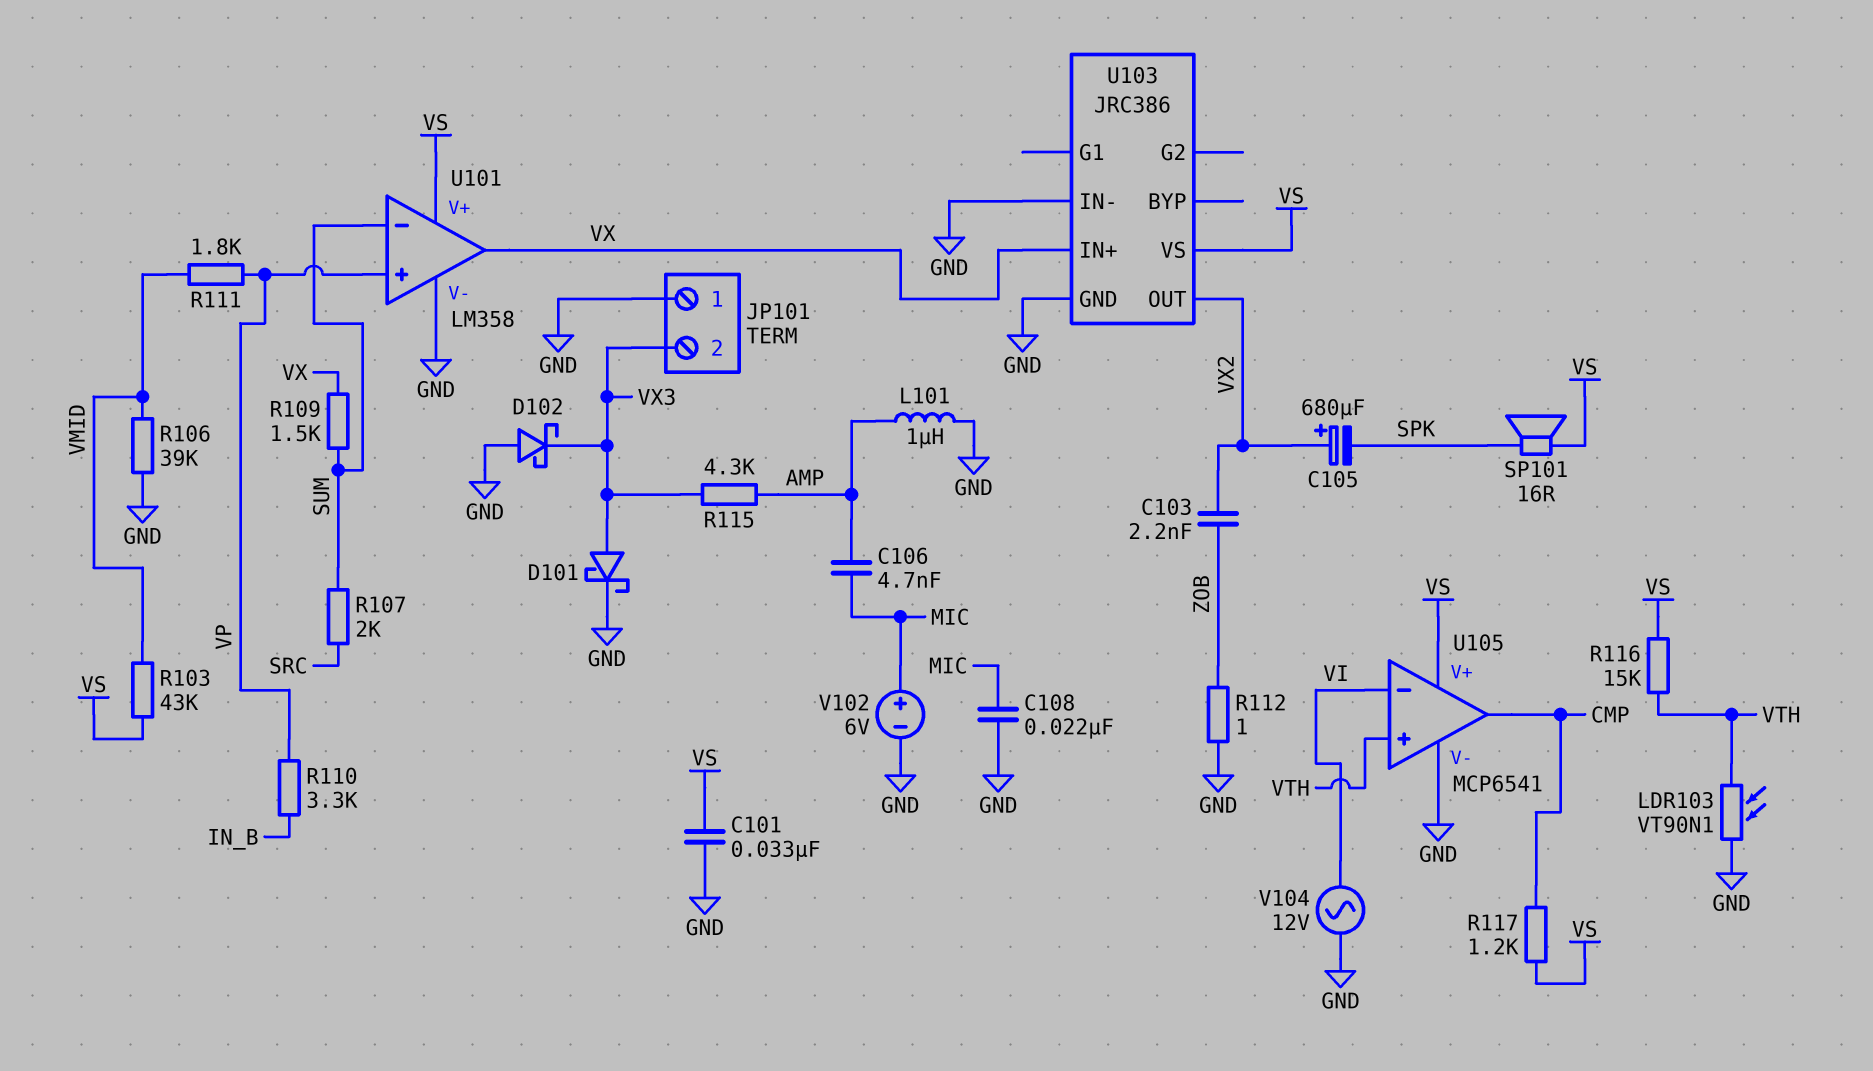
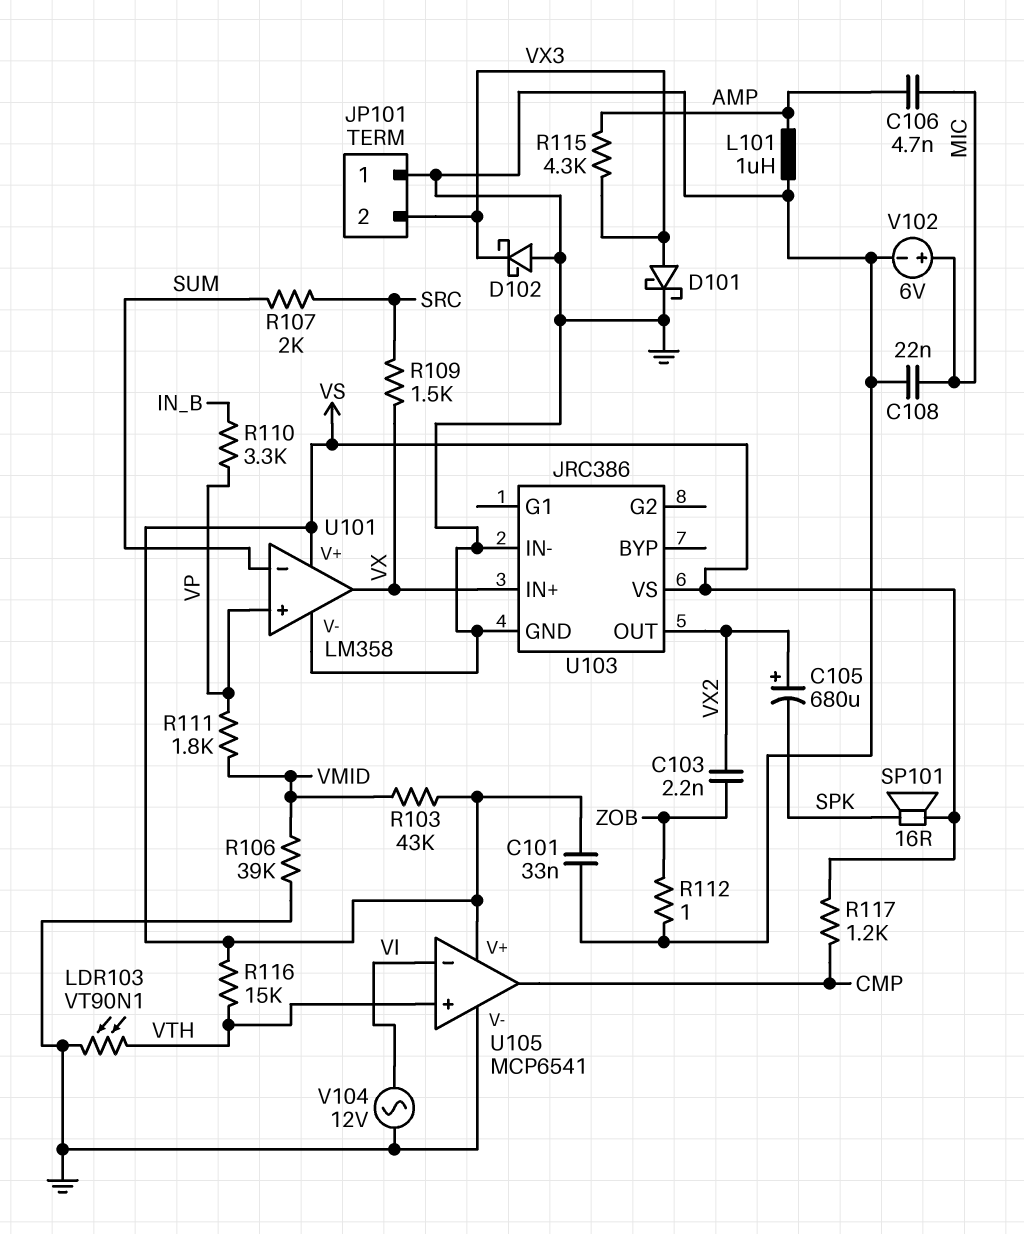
R109: 1.5k (SUM, VX) -> 1.5k (SRC, VX)

